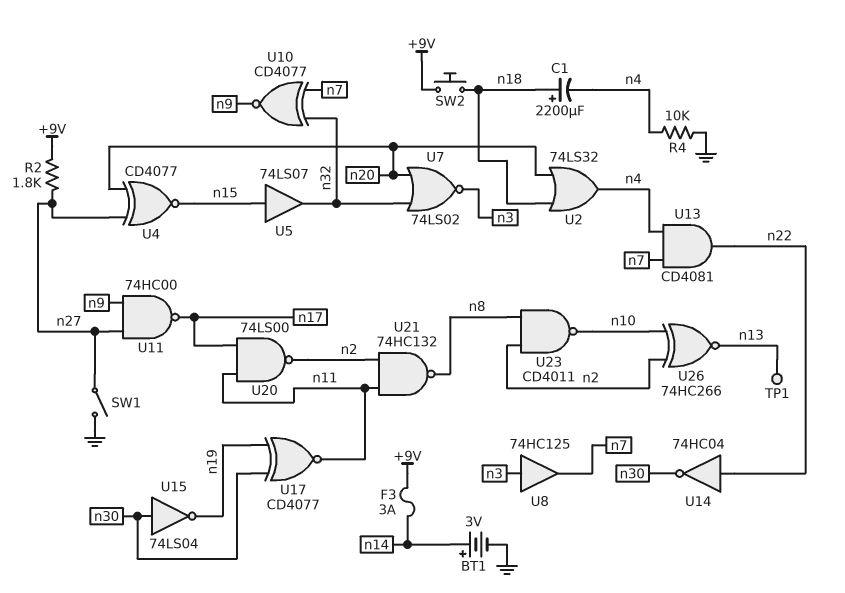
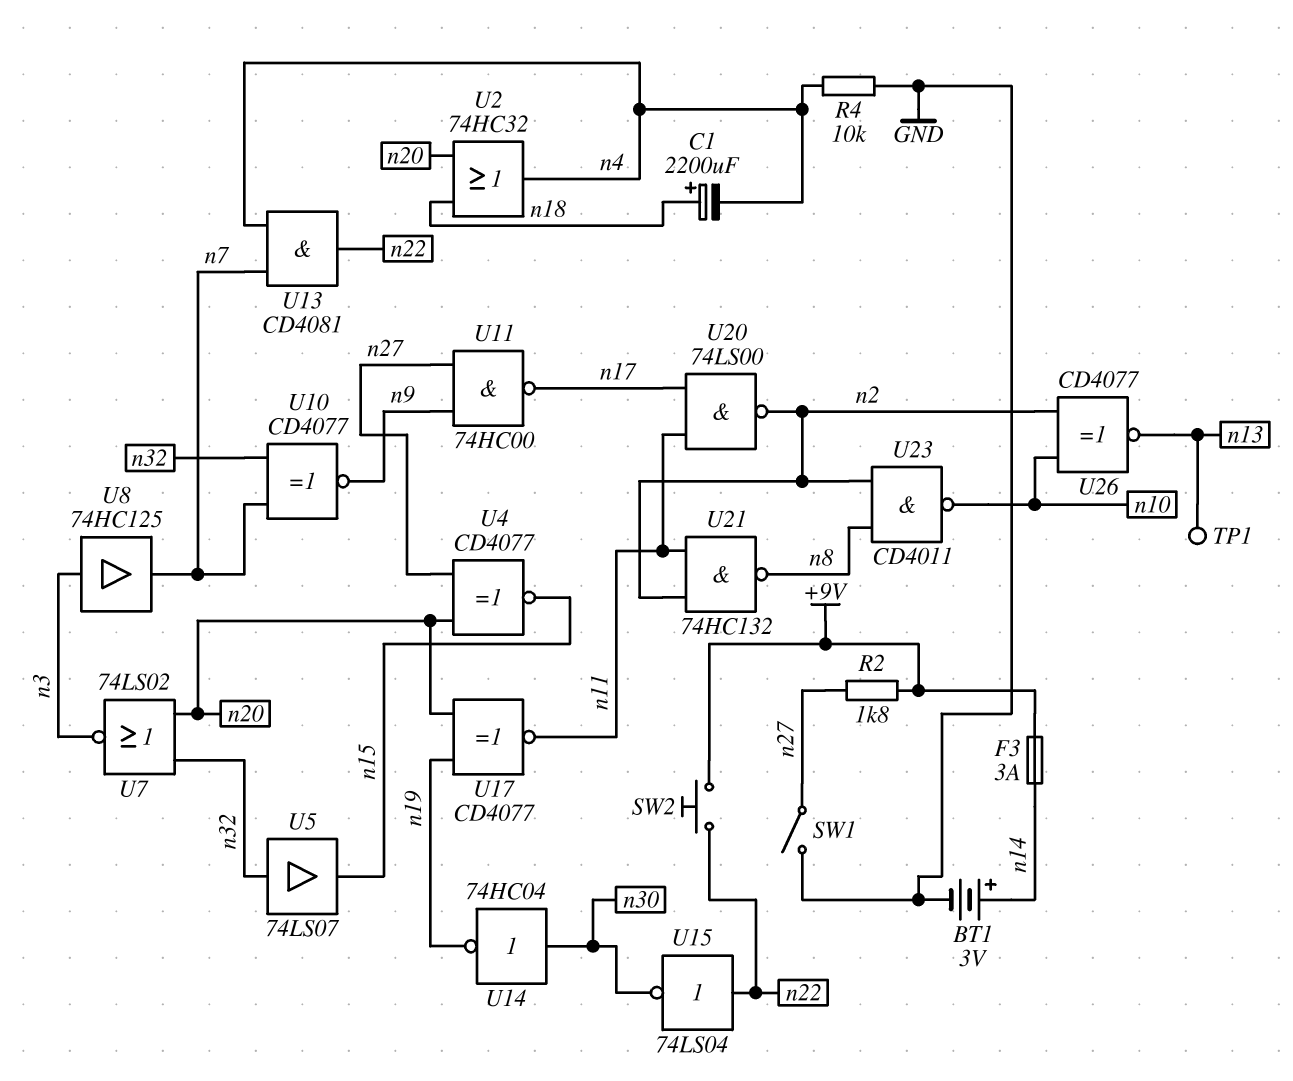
SW2: button (+9V, n18) -> button (+9V, n22)
U2: OR 74LS32 (in n18, in n20, out n4) -> OR 74HC32 (in n18, in n20, out n4)
U5: buffer 74LS07 (in n15, out n32) -> buffer 74LS07 (in n32, out n15)
U14: NOT 74HC04 (in n22, out n30) -> NOT 74HC04 (in n30, out n19)
U15: NOT 74LS04 (in n30, out n19) -> NOT 74LS04 (in n22, out n30)
U17: XNOR CD4077 (in n19, in n30, out n11) -> XNOR CD4077 (in n19, in n20, out n11)
U26: XNOR 74HC266 (in n2, in n10, out n13) -> XNOR CD4077 (in n2, in n10, out n13)

